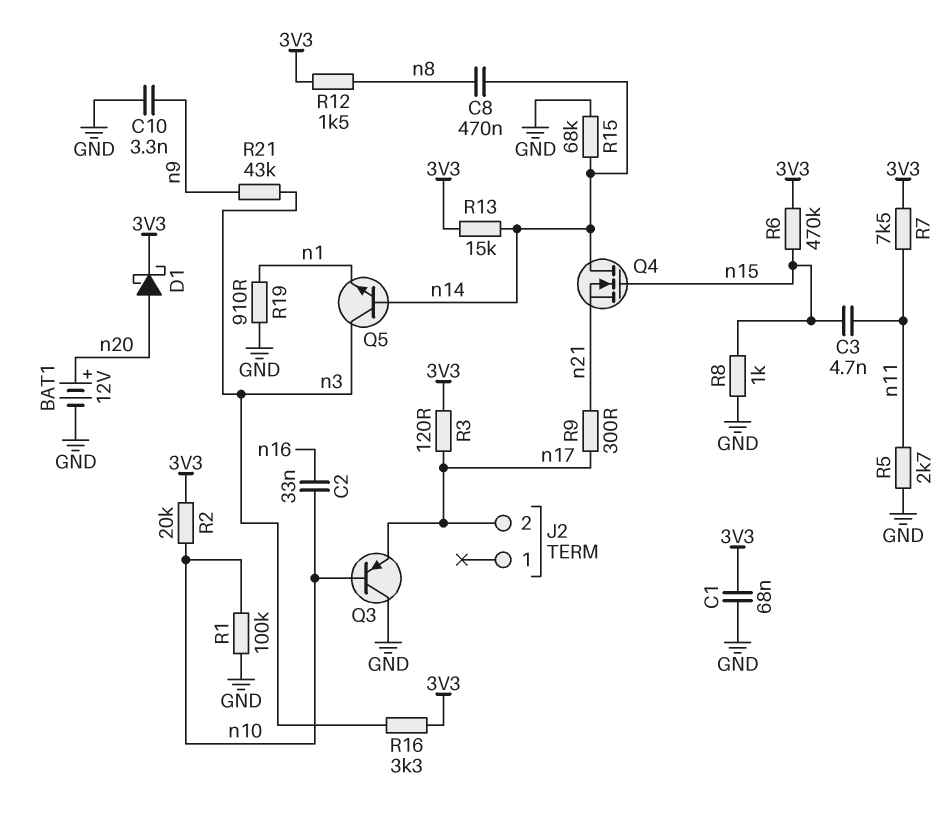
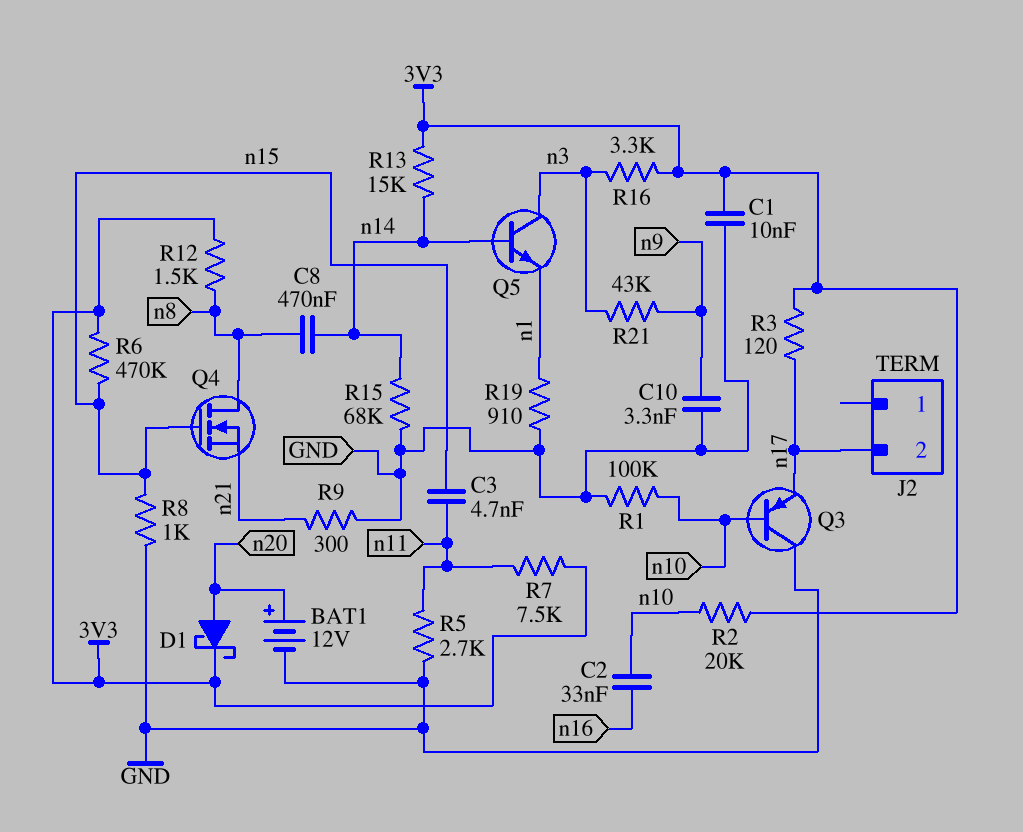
C1: 68nF (3V3, GND) -> 10nF (3V3, GND)
Q4: NMOS (G n15, D n14, S n21) -> NMOS (G n15, D n8, S n21)
R9: 300 (n17, n21) -> 300 (GND, n21)

